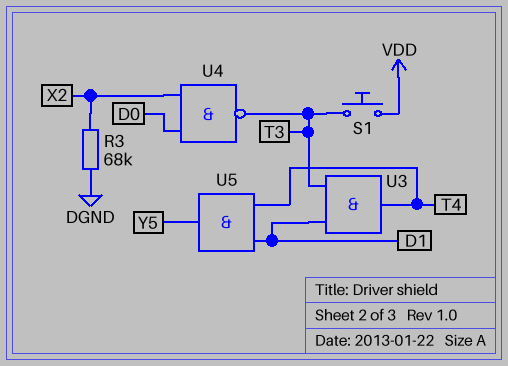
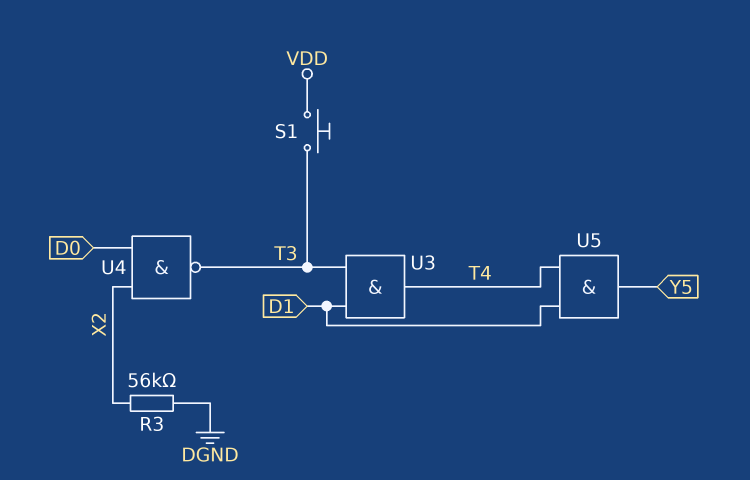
R3: 68k (DGND, X2) -> 56k (DGND, X2)

